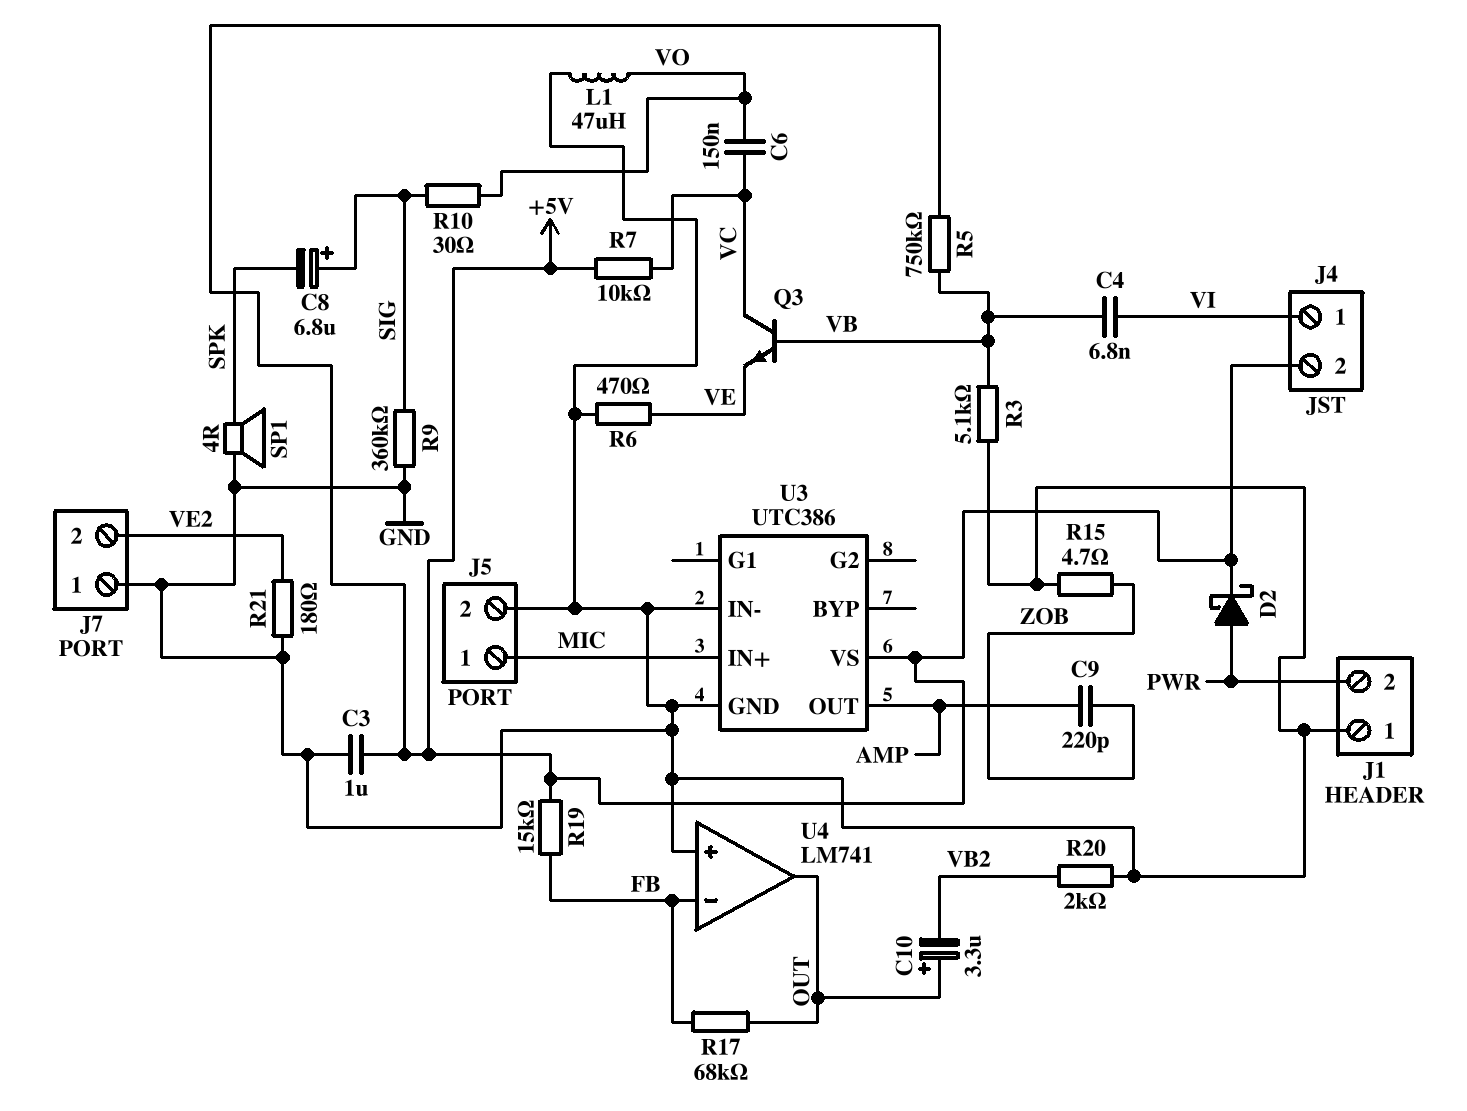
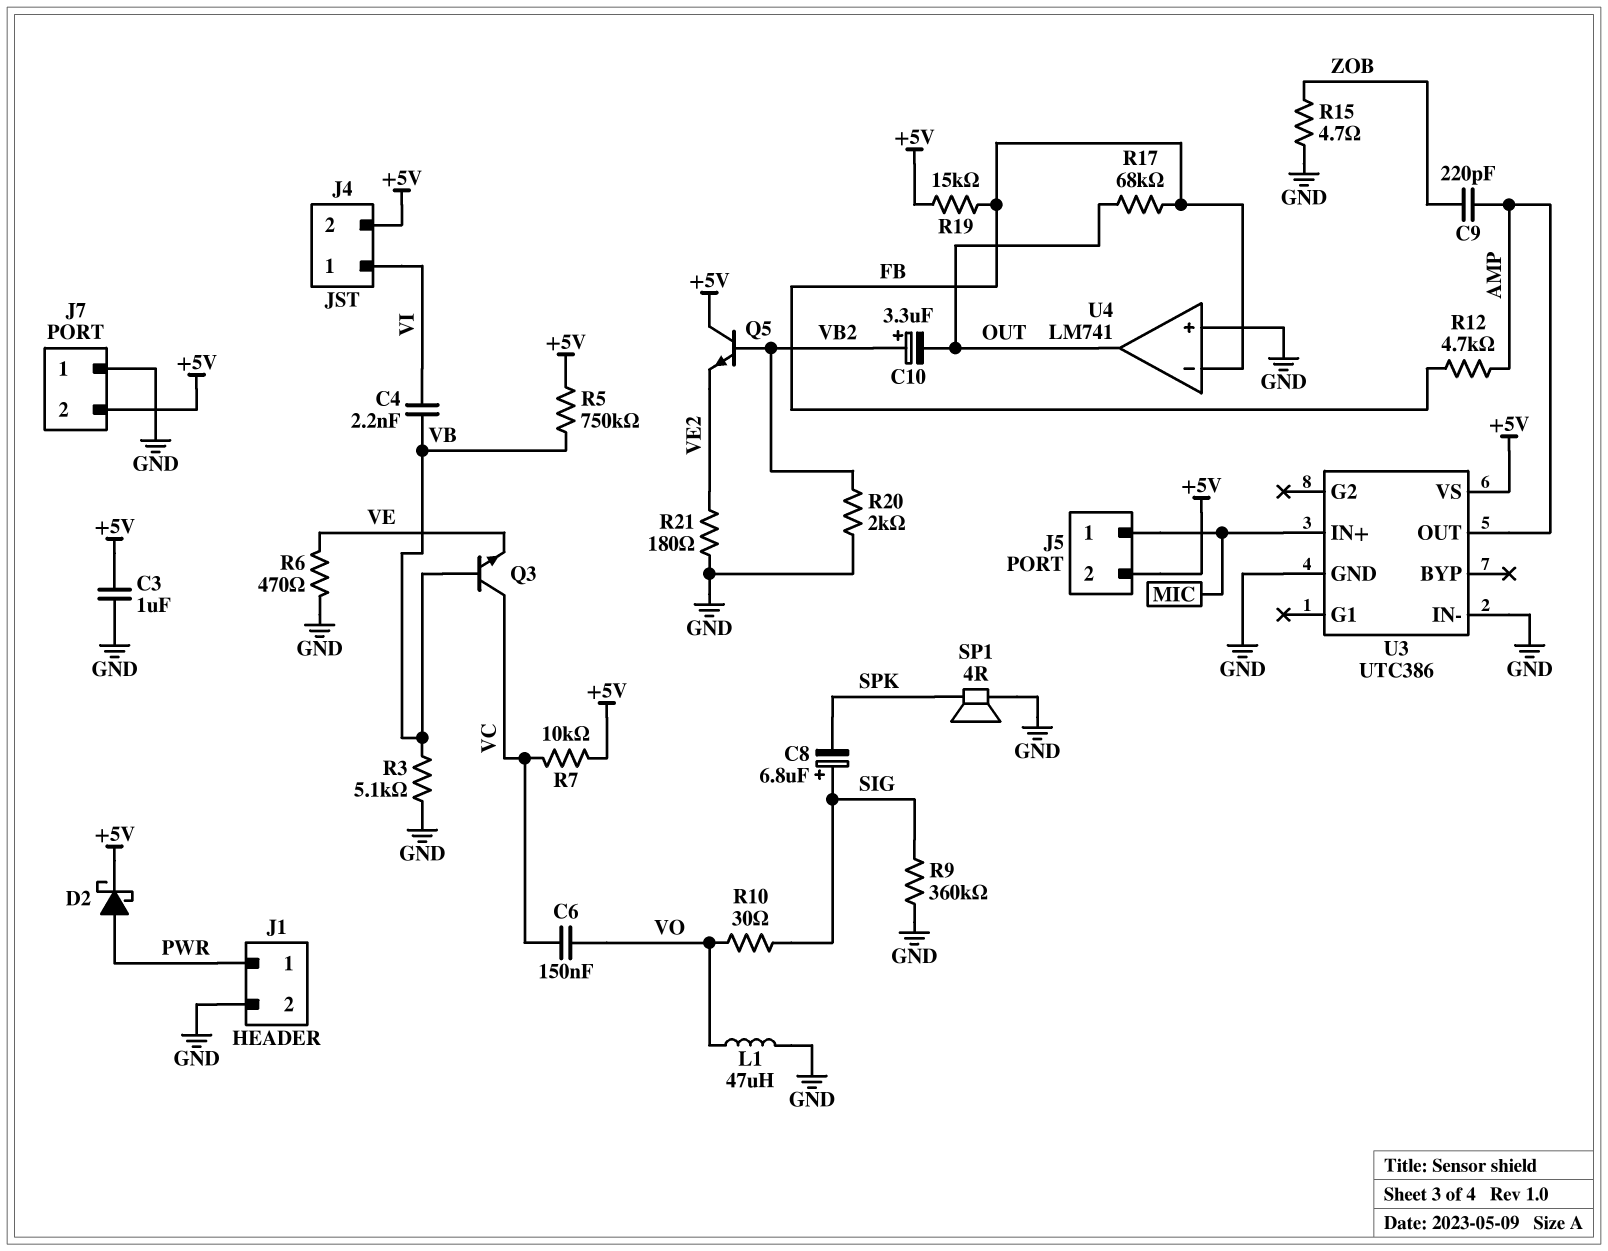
C4: 6.8nF (VB, VI) -> 2.2nF (VB, VI)
C10: 3.3uF (plus OUT, minus VB2) -> 3.3uF (plus VB2, minus OUT)
J1 pin 1: GND -> PWR
J1 pin 2: PWR -> GND
J5 pin 2: GND -> +5V
J7 pin 2: VE2 -> +5V
Q5: none -> NPN (B VB2, C +5V, E VE2)
R12: none -> 4.7k (AMP, FB)

